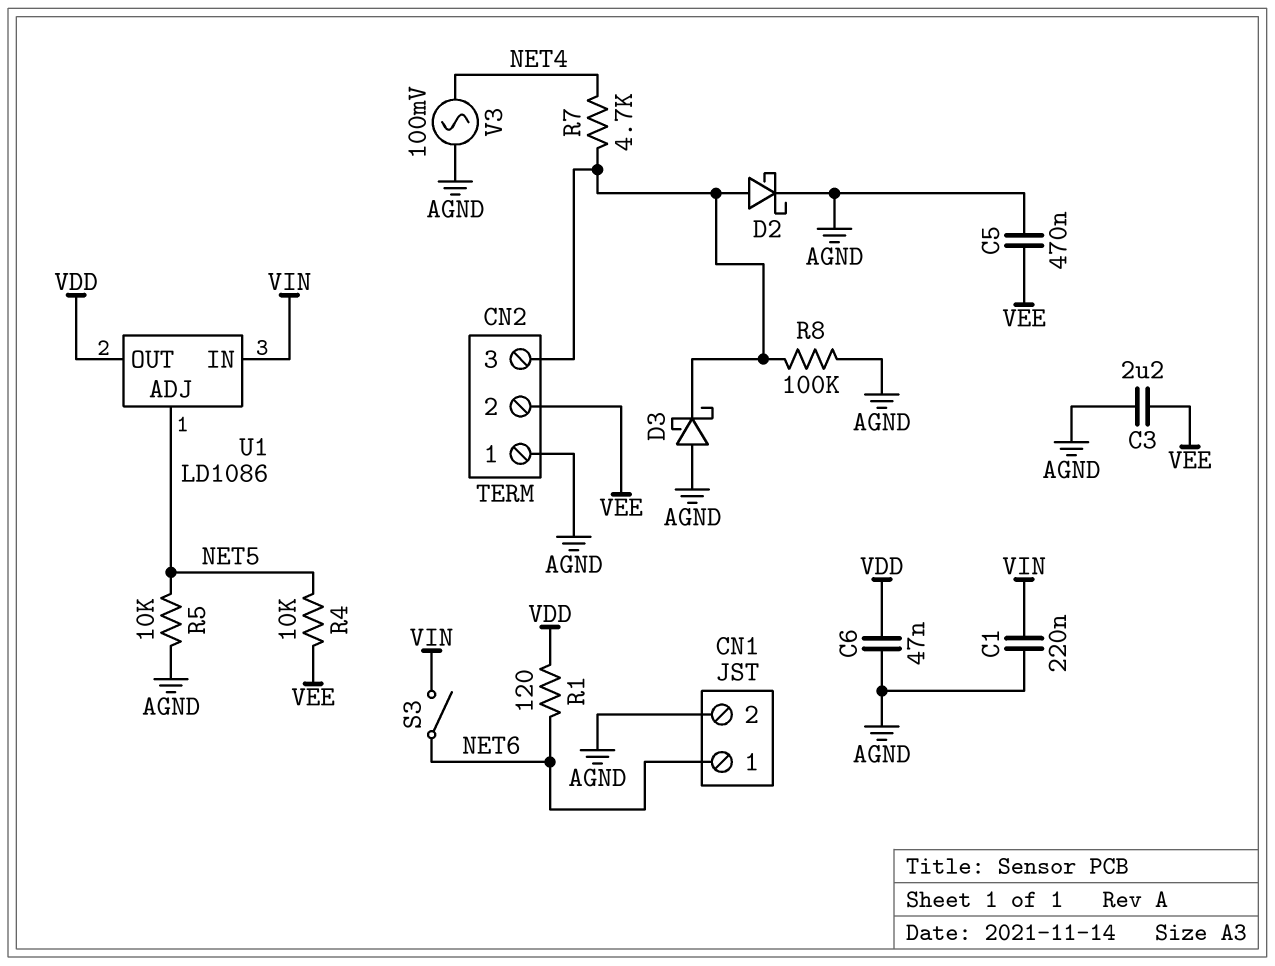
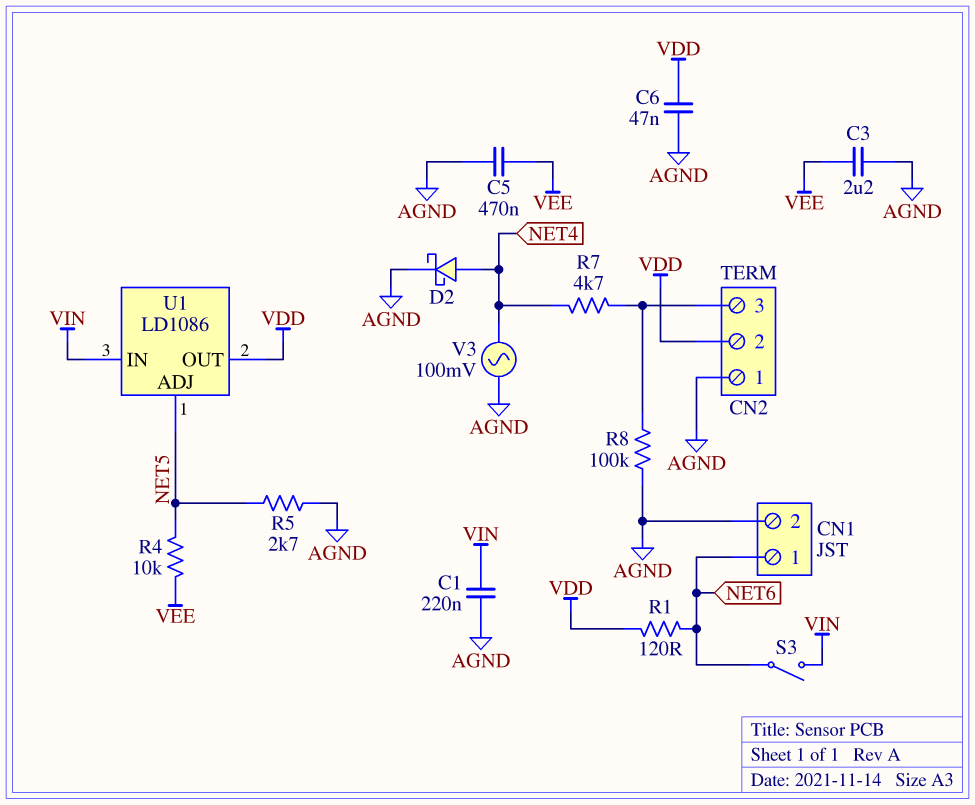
CN2 pin 2: VEE -> VDD
D2: schottky (A CN2/3, K AGND) -> schottky (A NET4, K AGND)
D3: schottky (A AGND, K CN2/3) -> none
R5: 10k (AGND, NET5) -> 2.7k (AGND, NET5)

